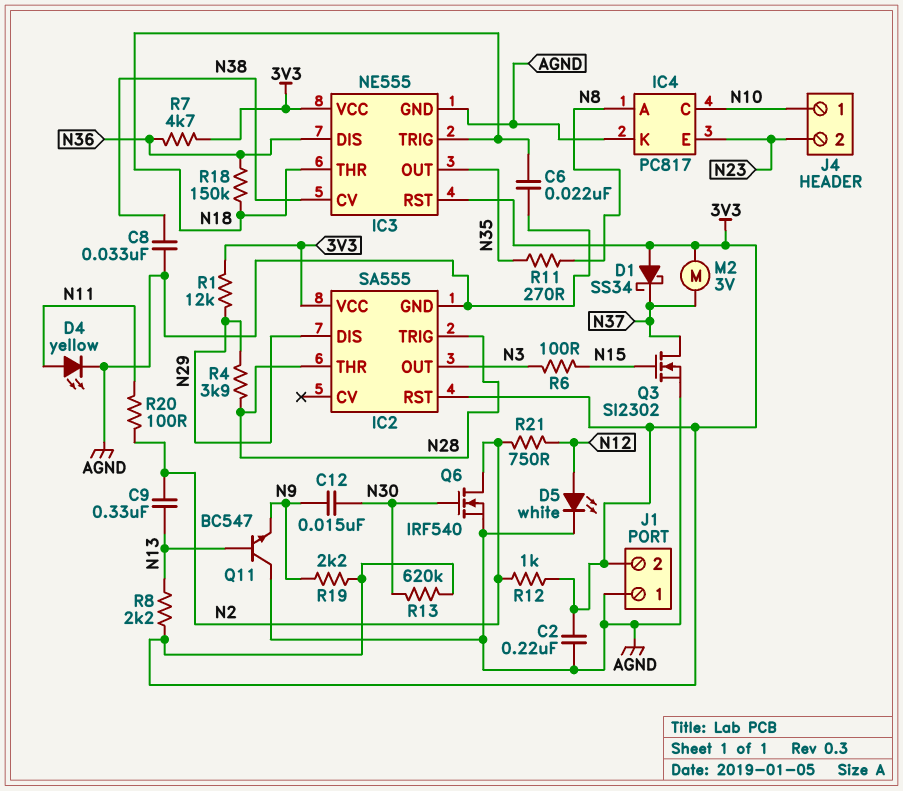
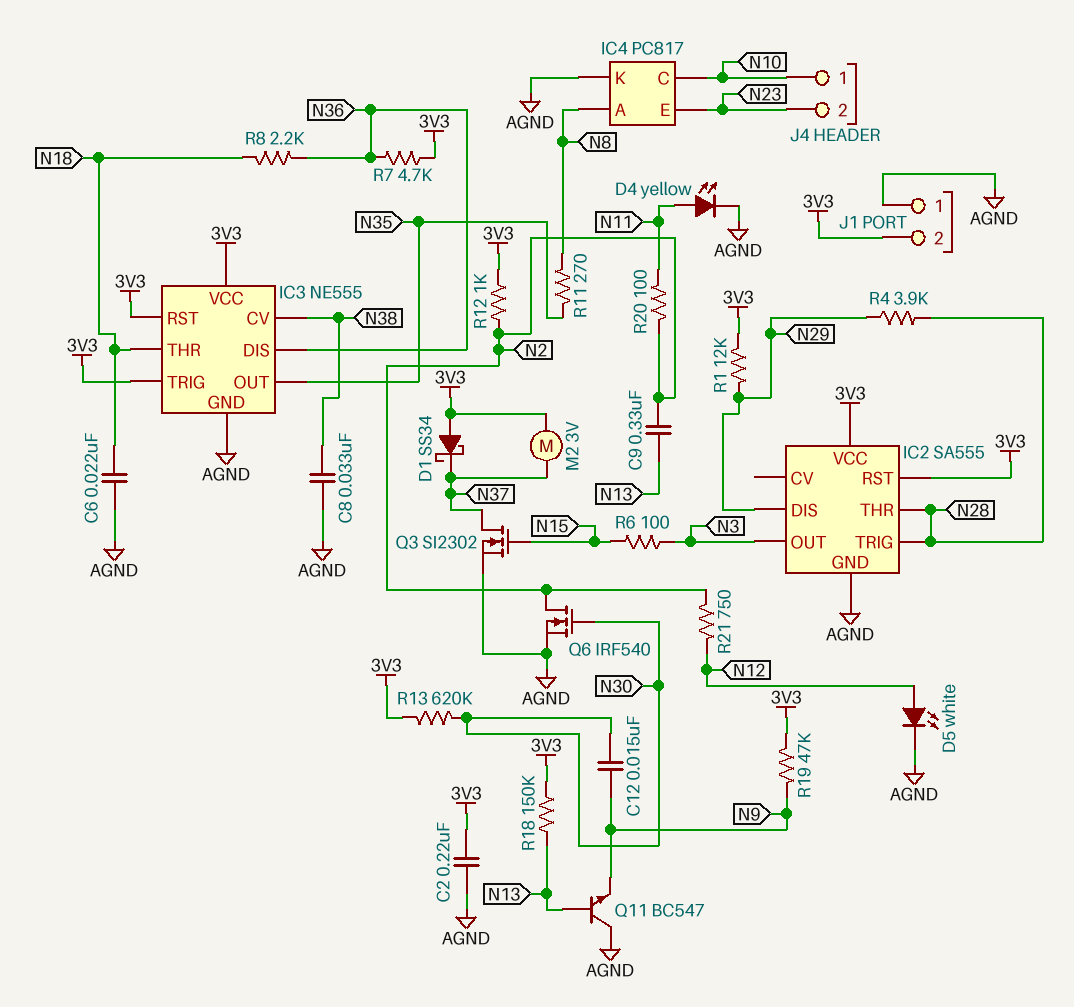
IC3 pin TRIG: N18 -> 3V3
R8: 2.2k (3V3, N13) -> 2.2k (N18, N36)
R18: 150k (N18, N36) -> 150k (3V3, N13)
R19: 2.2k (3V3, N9) -> 47k (3V3, N9)

